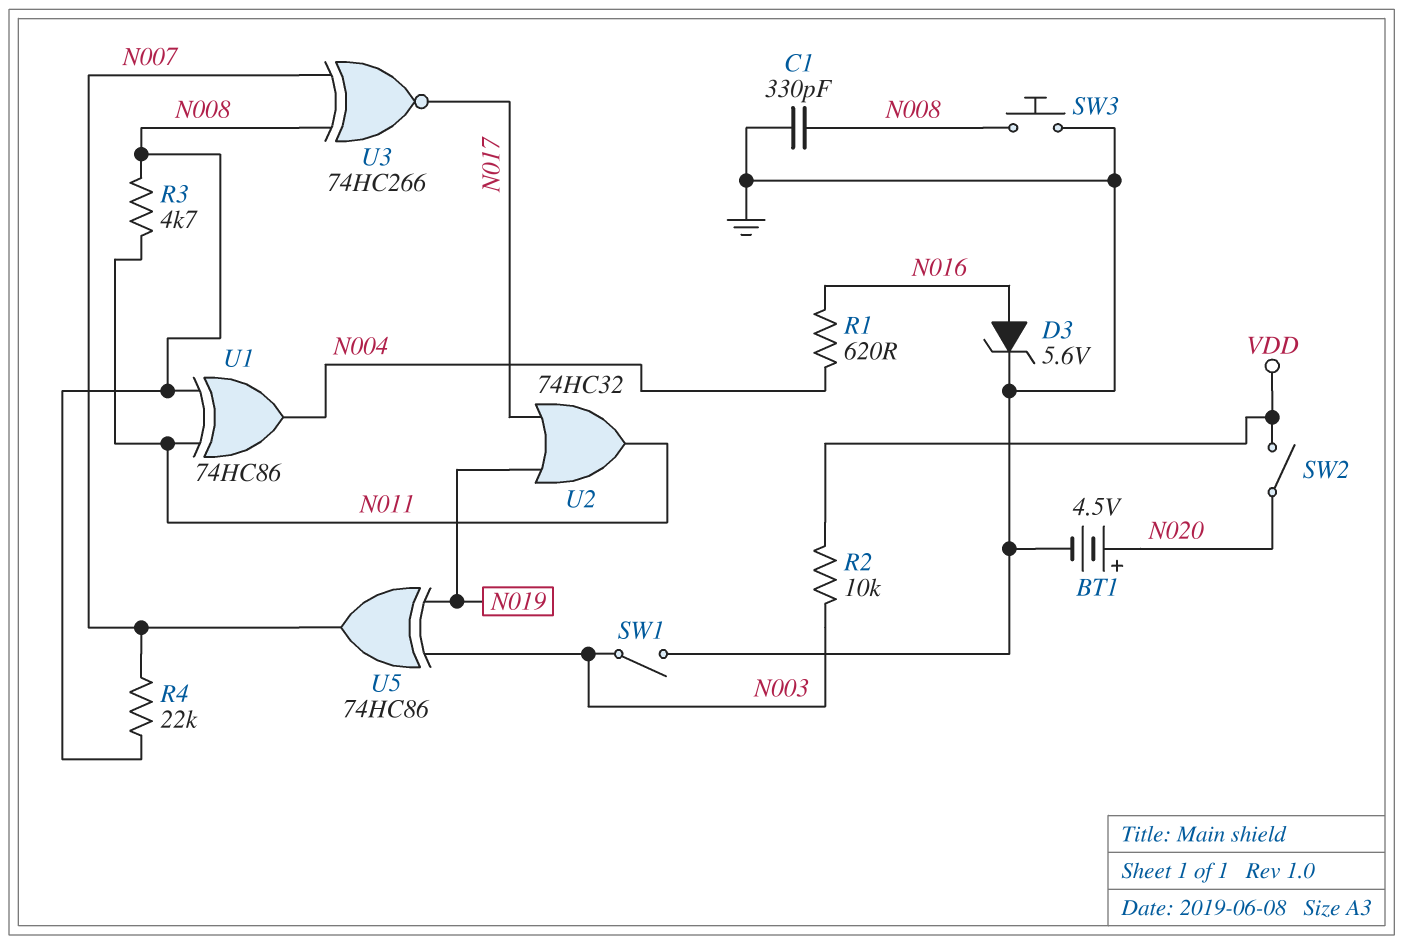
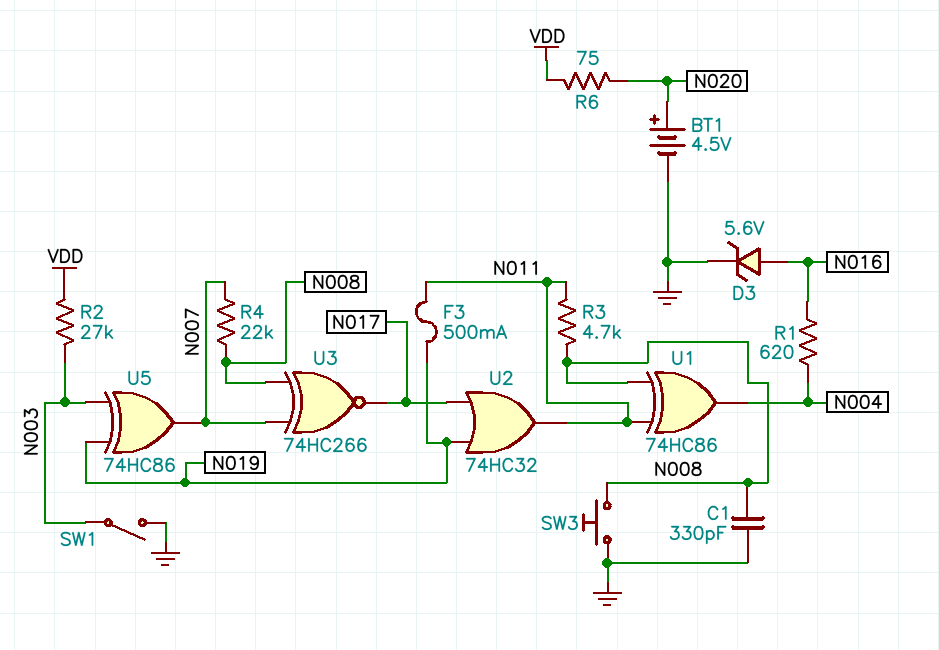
F3: none -> 500mA (N011, N019)
R2: 10k (N003, VDD) -> 27k (N003, VDD)
R6: none -> 75 (N020, VDD)
SW2: switch (N020, VDD) -> none

